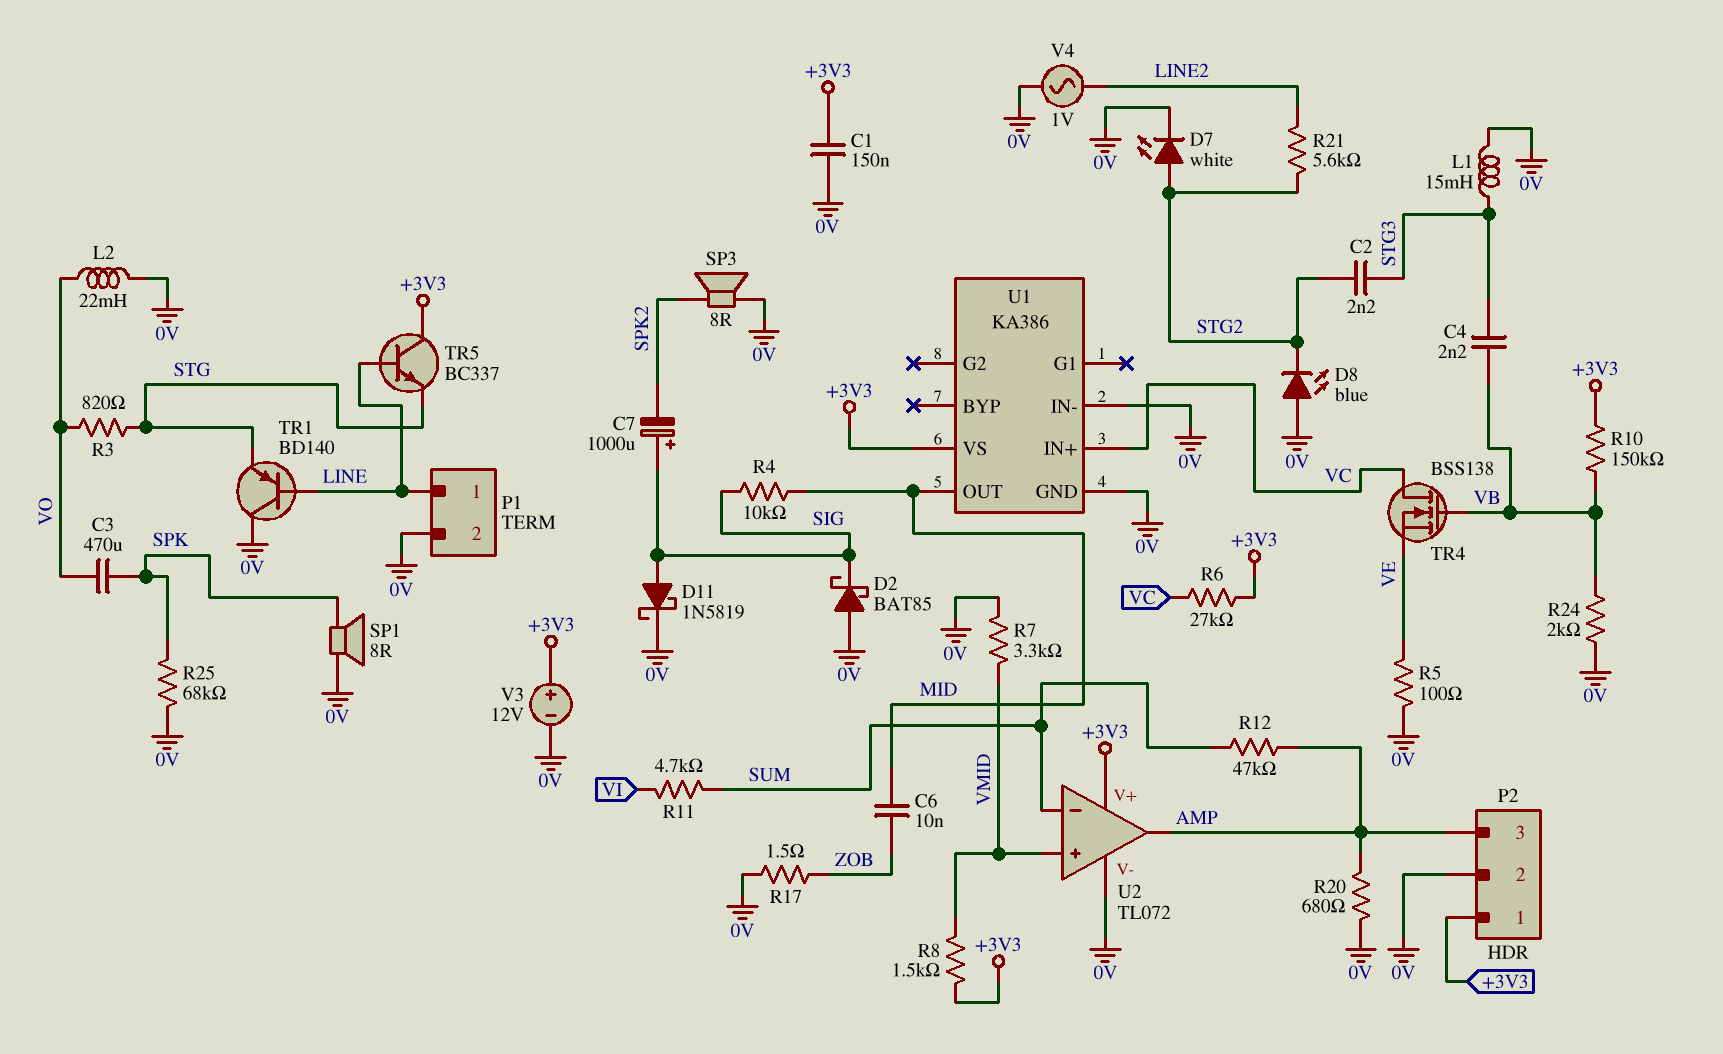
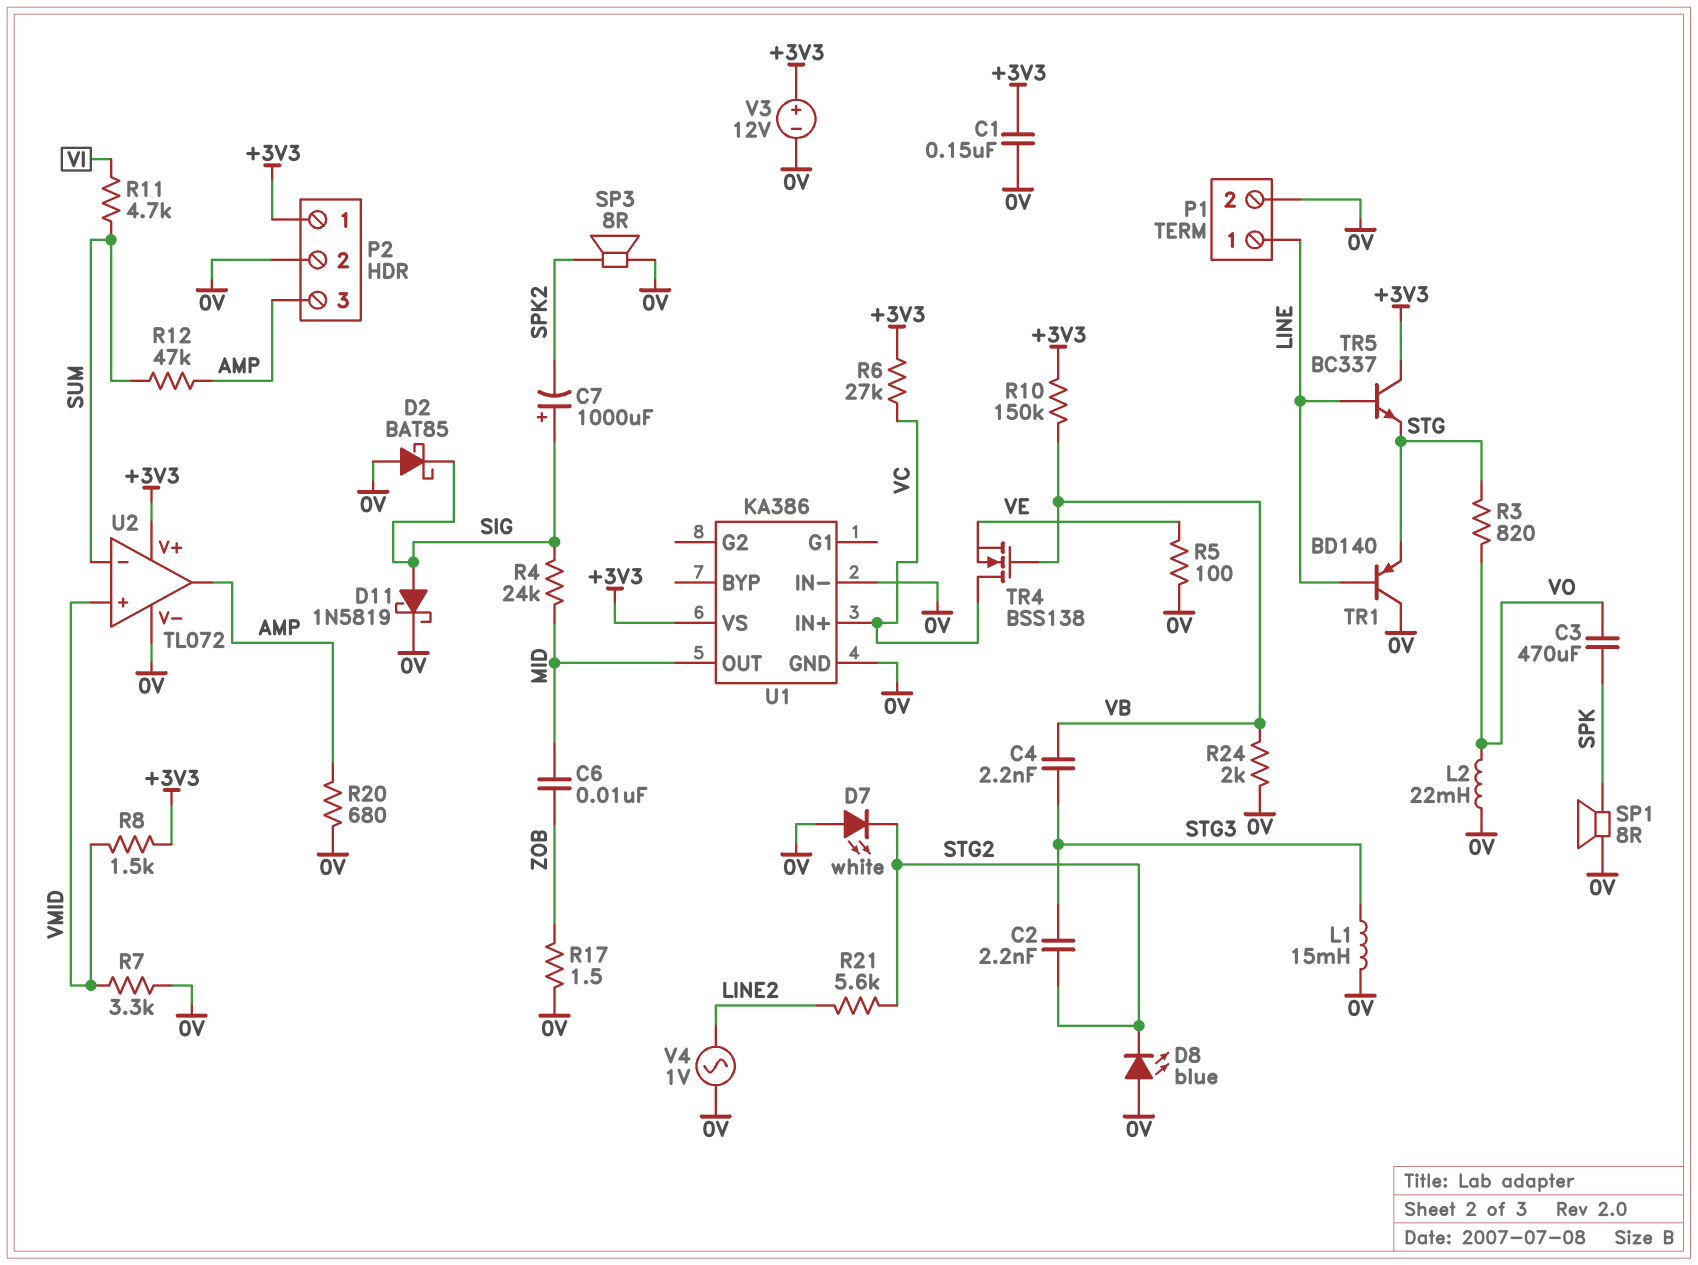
D7: LED white (A STG2, K 0V) -> LED white (A 0V, K STG2)
R4: 10k (MID, SIG) -> 24k (MID, SIG)
R25: 68k (0V, SPK) -> none

